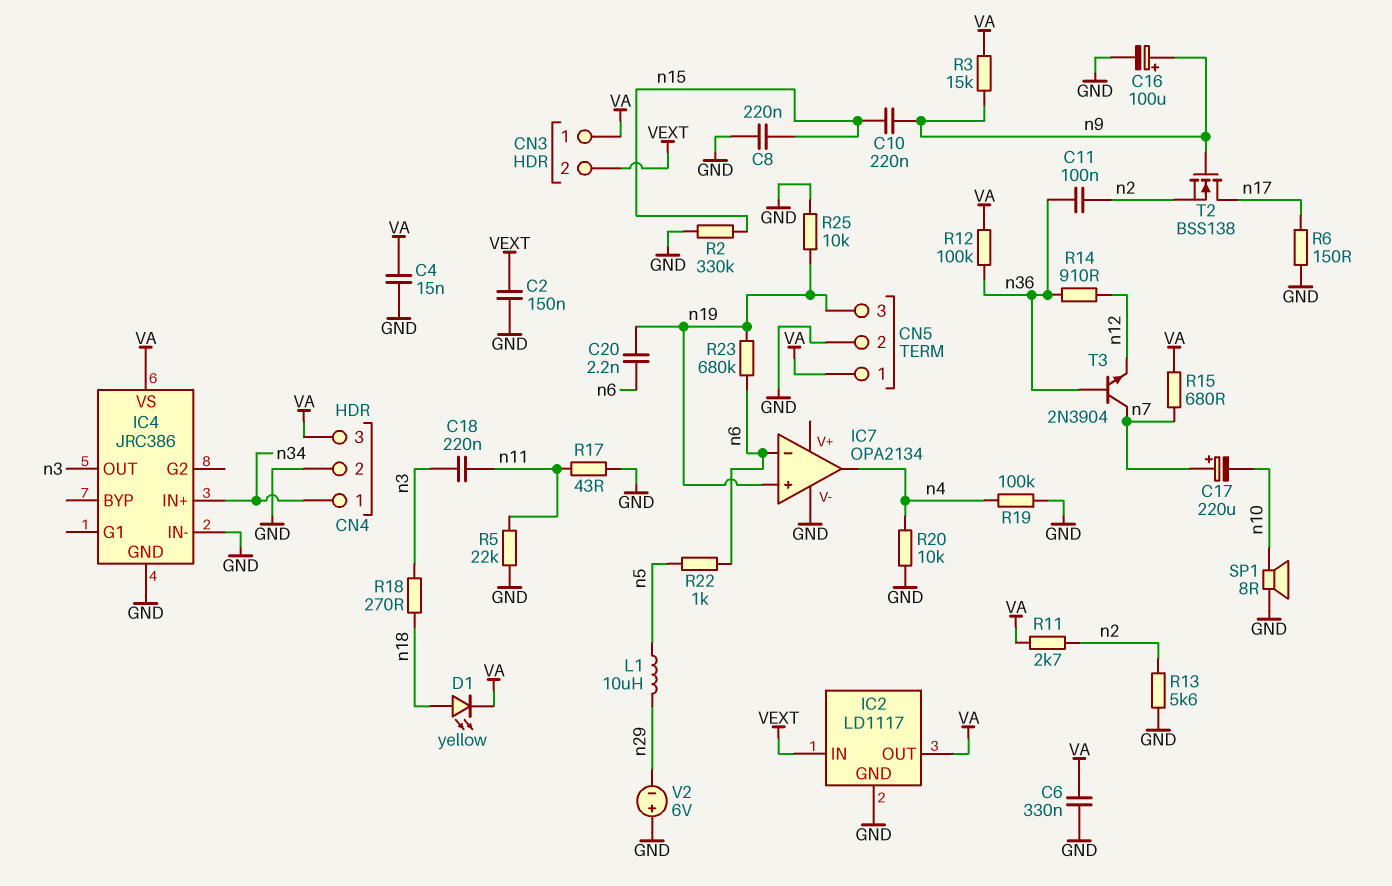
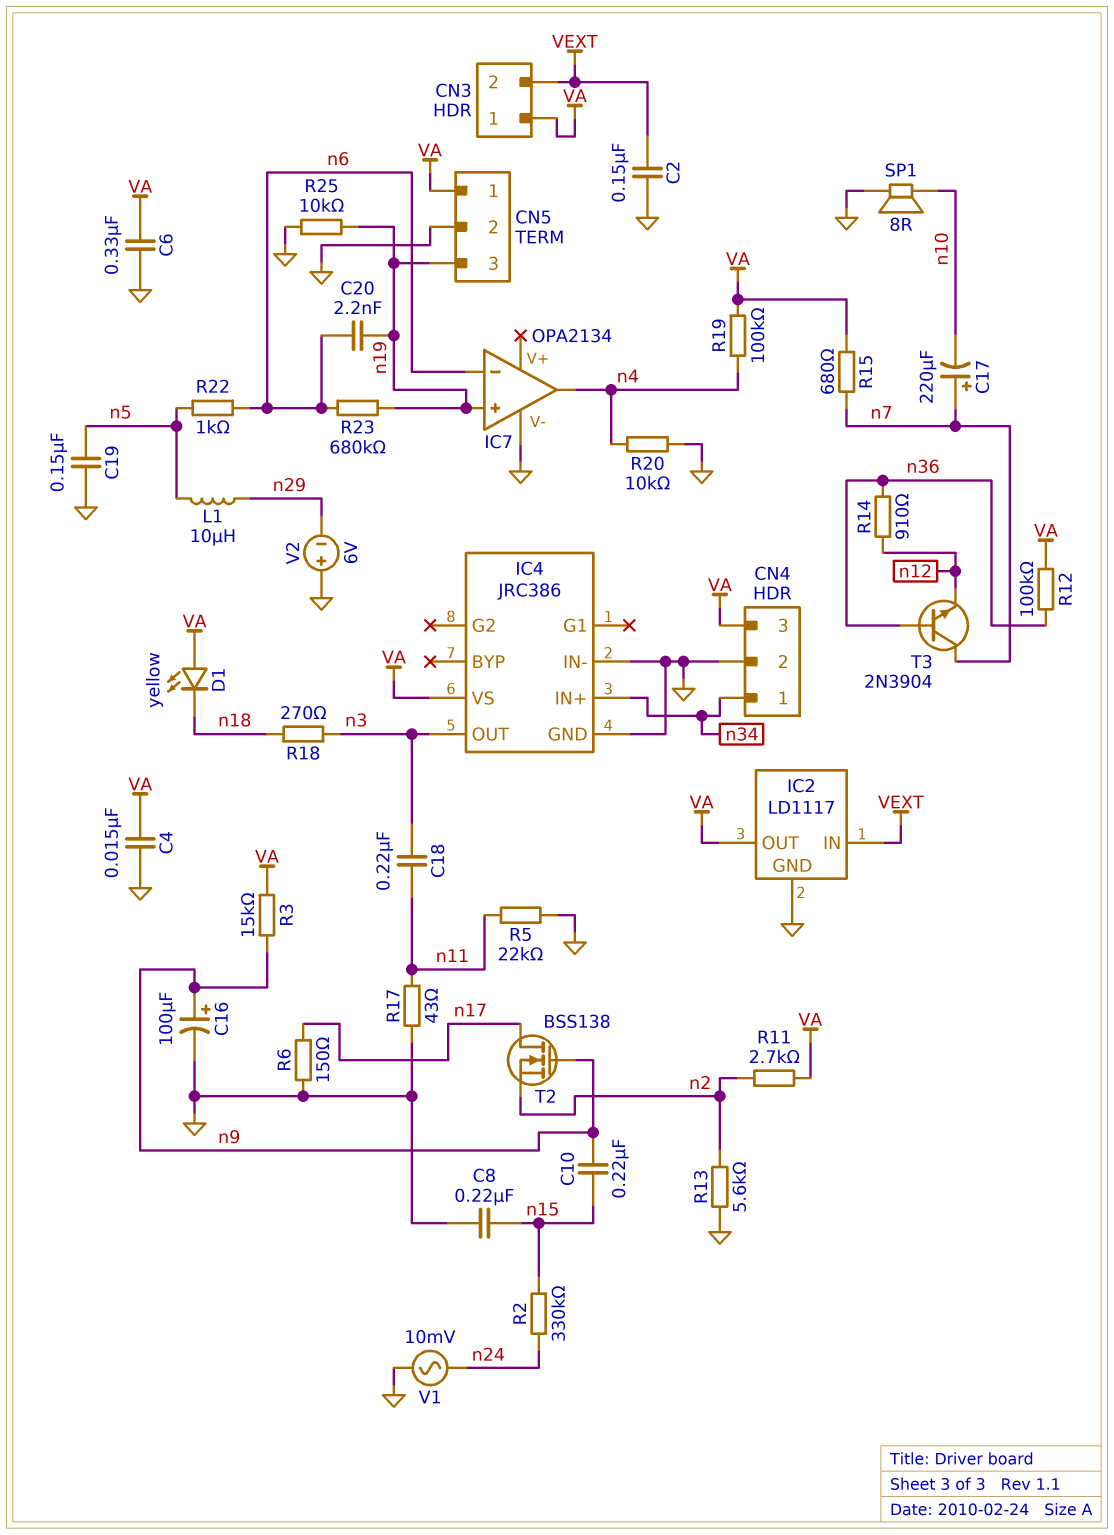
C11: 100nF (n2, n36) -> none
C19: none -> 150nF (GND, n5)
D1: LED yellow (A n18, K VA) -> LED yellow (A VA, K n18)
R2: 330k (GND, n15) -> 330k (n15, n24)
R19: 100k (GND, n4) -> 100k (VA, n4)
V1: none -> AC 10mV (GND, n24)

